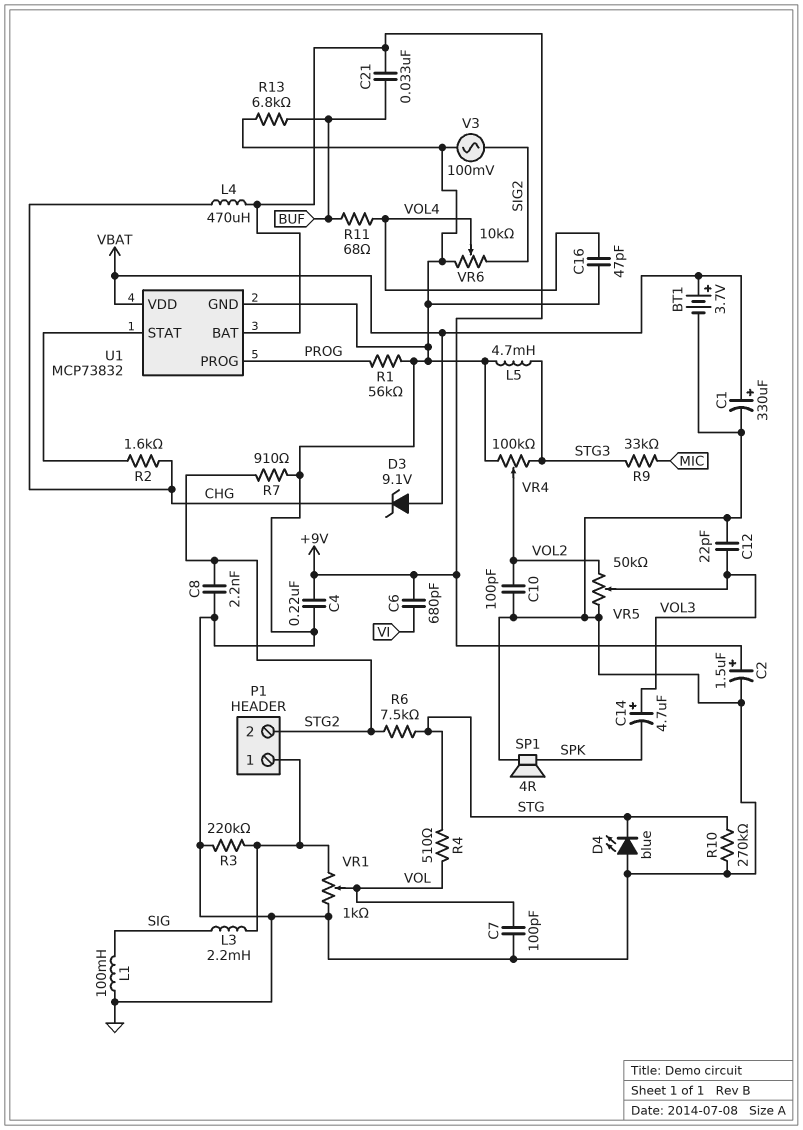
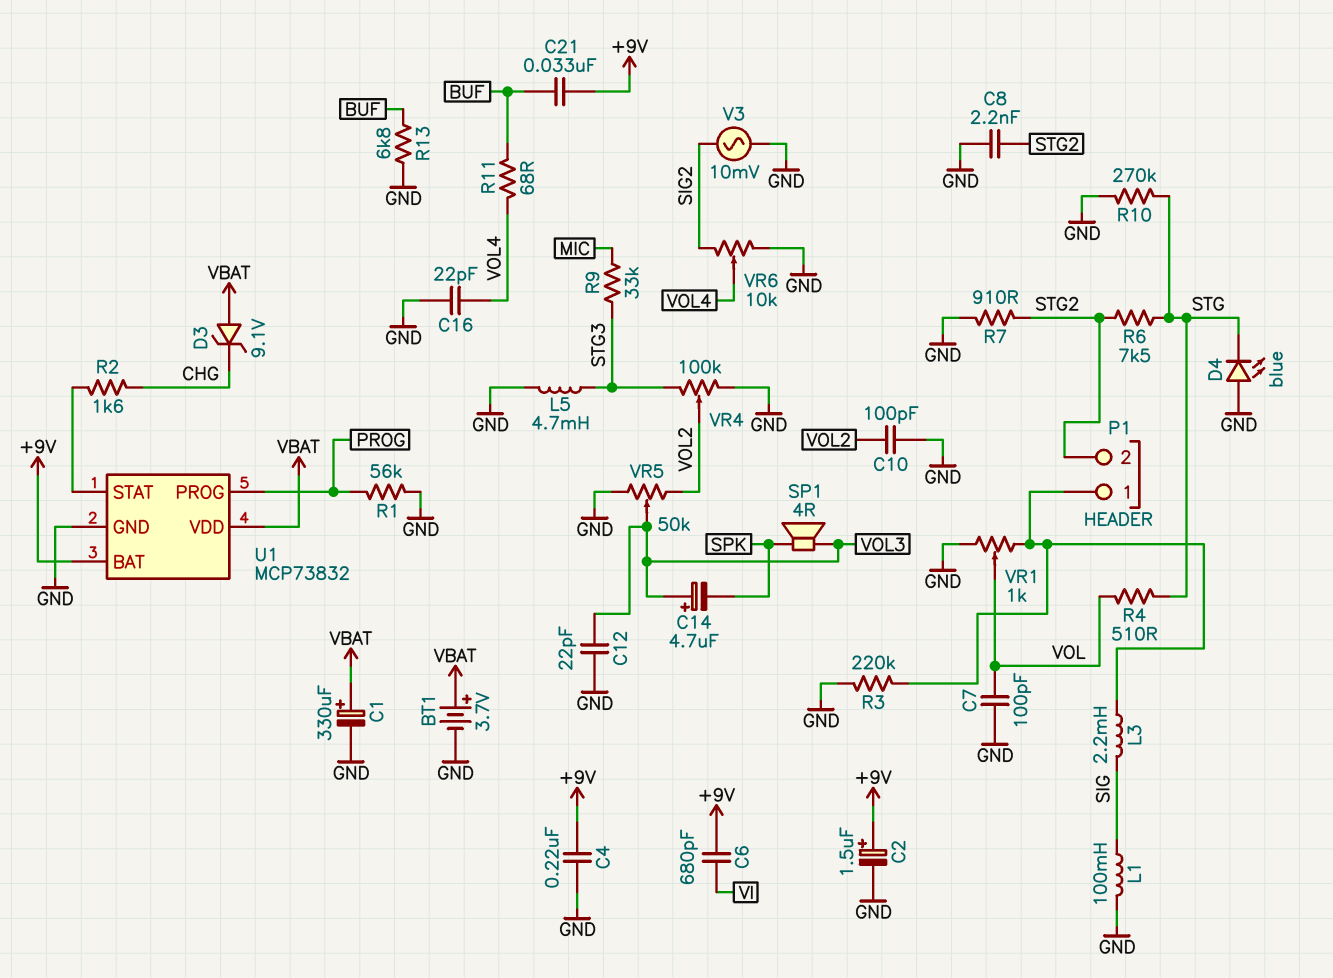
C16: 47pF (GND, VOL4) -> 22pF (GND, VOL4)
L4: 470uH (+9V, CHG) -> none
SP1: speaker 4R (GND, SPK) -> speaker 4R (SPK, VOL3)
V3: AC 100mV (GND, SIG2) -> AC 10mV (GND, SIG2)

